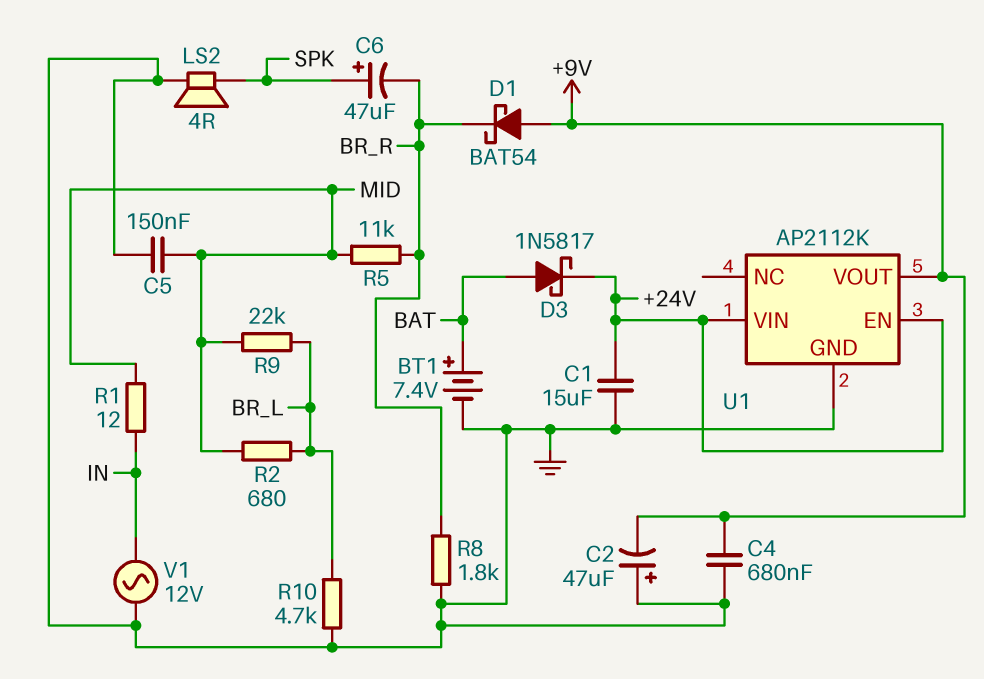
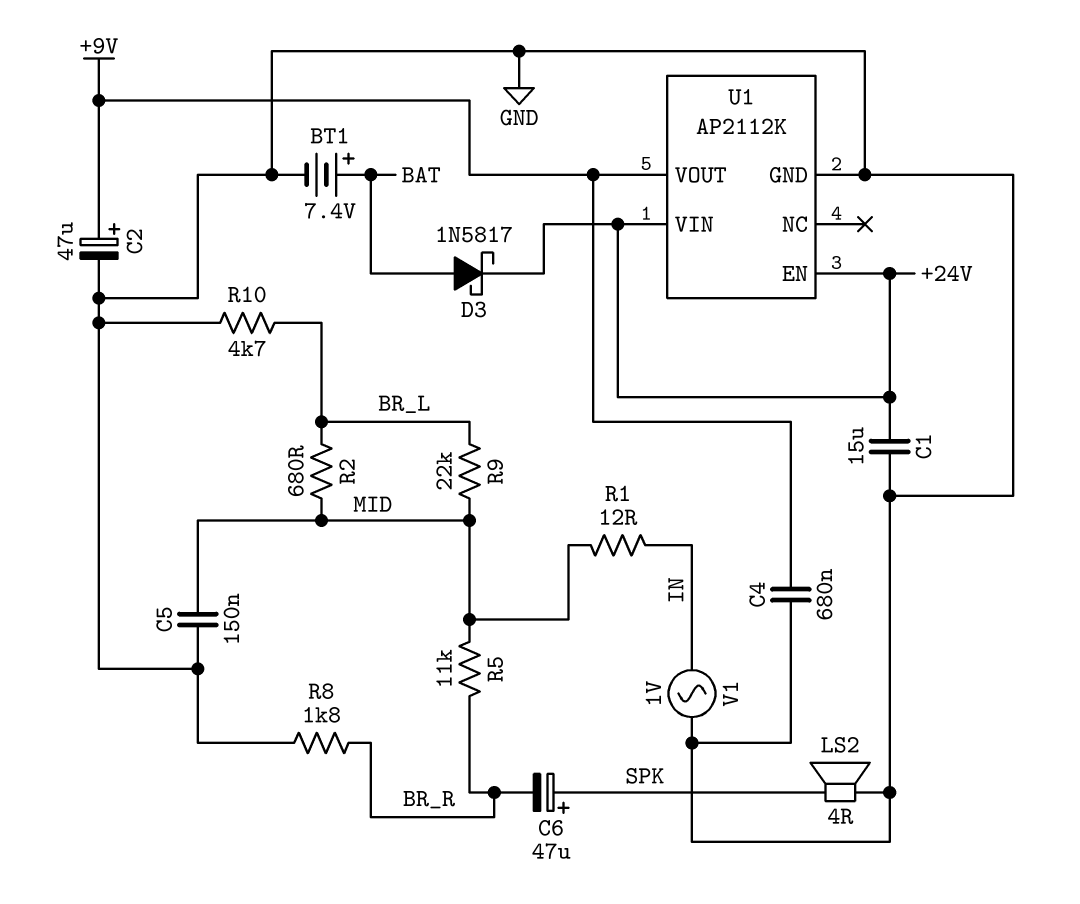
C2: 47uF (plus GND, minus +9V) -> 47uF (plus +9V, minus GND)
D1: schottky BAT54 (A +9V, K BR_R) -> none
V1: AC 12V (GND, IN) -> AC 1V (GND, IN)

